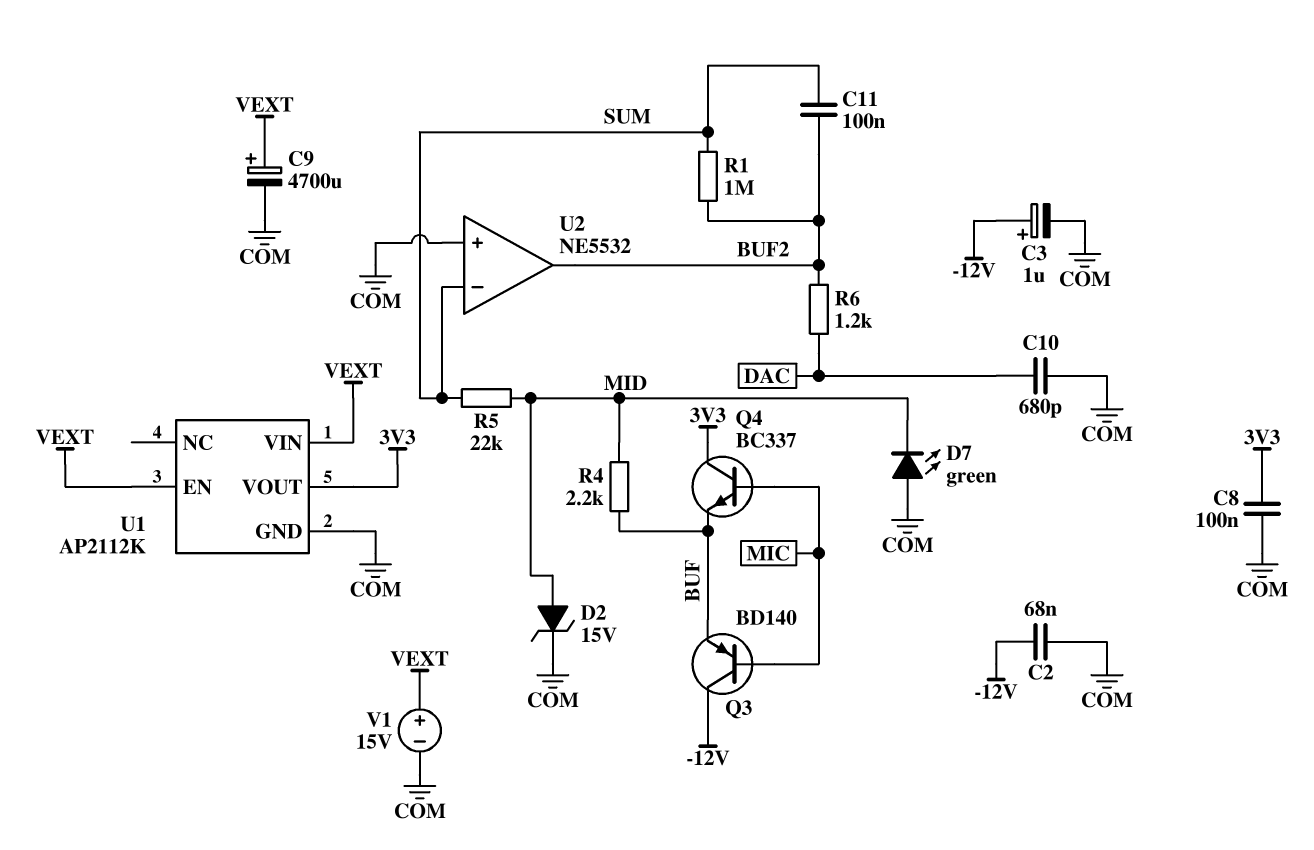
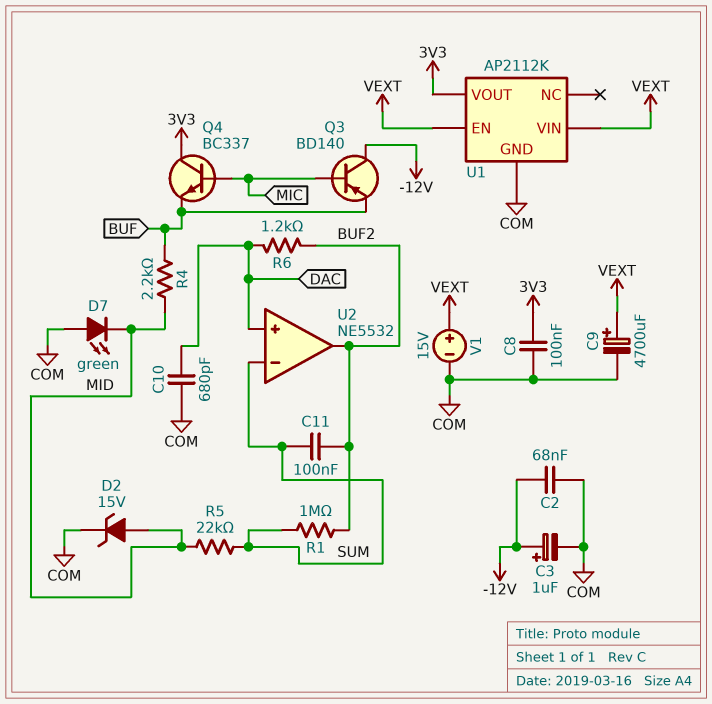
U2 pin in+: COM -> DAC

